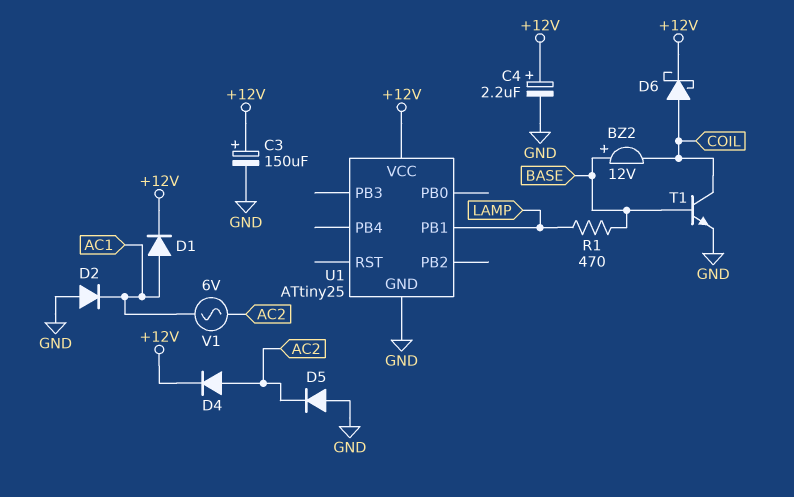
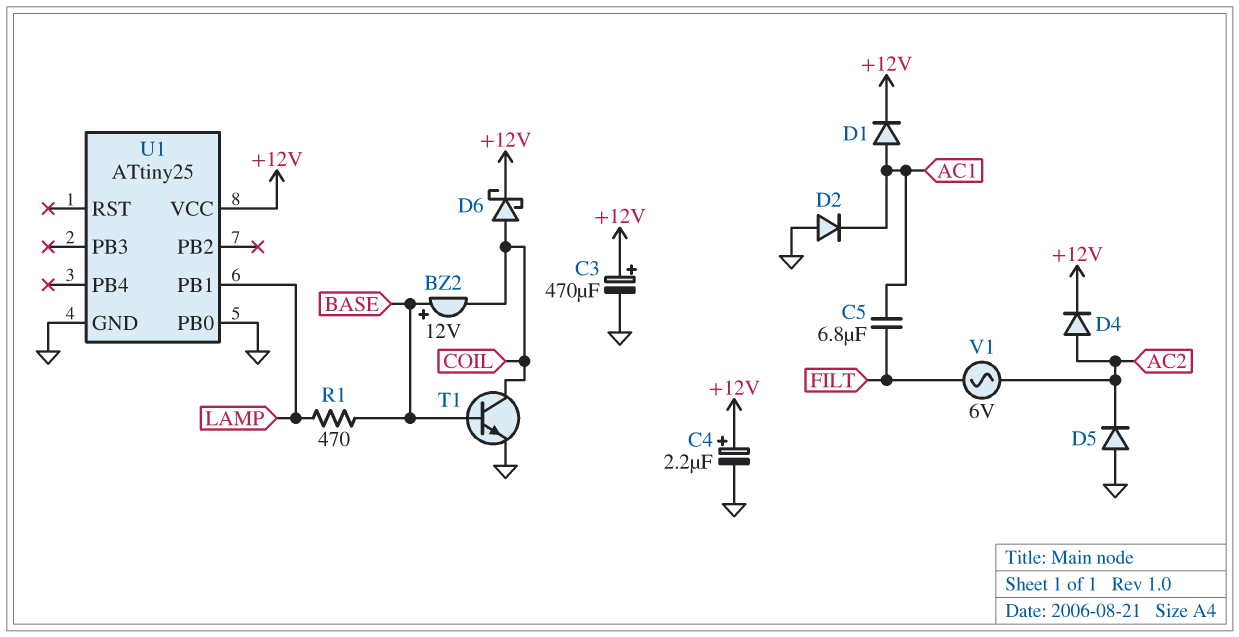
C3: 150uF (plus +12V, minus GND) -> 470uF (plus +12V, minus GND)
C5: none -> 6.8uF (AC1, FILT)
U1 pin PB0: none -> GND
V1: AC 6V (AC1, AC2) -> AC 6V (AC2, FILT)

